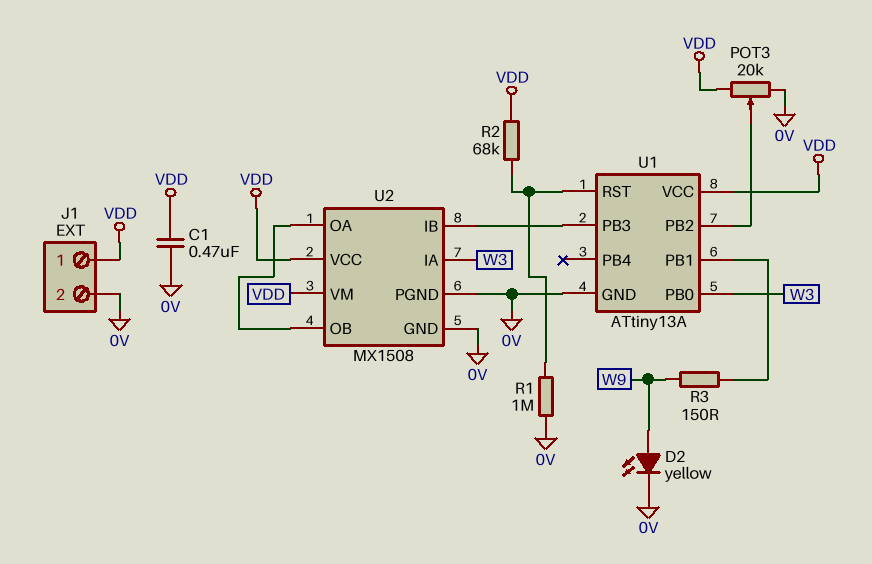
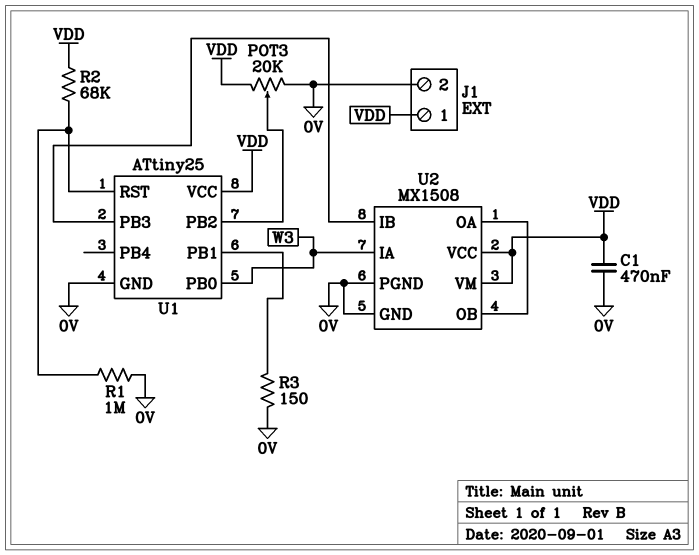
D2: LED yellow (A W9, K 0V) -> none
R3: 150 (U1/PB1, W9) -> 150 (0V, U1/PB1)
U1: ATtiny13A -> ATtiny25

